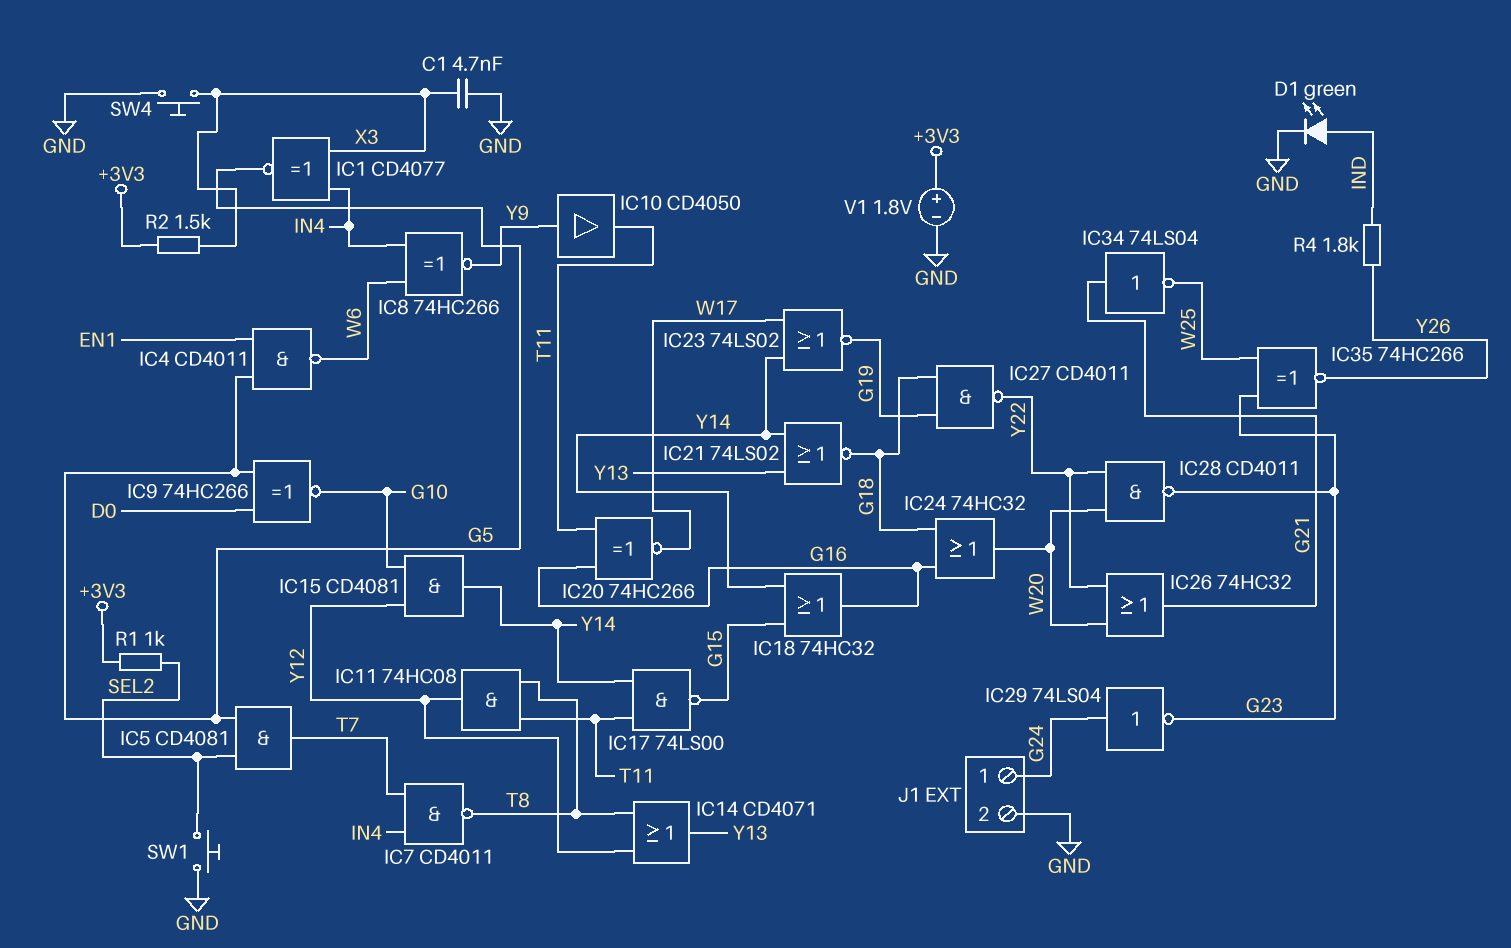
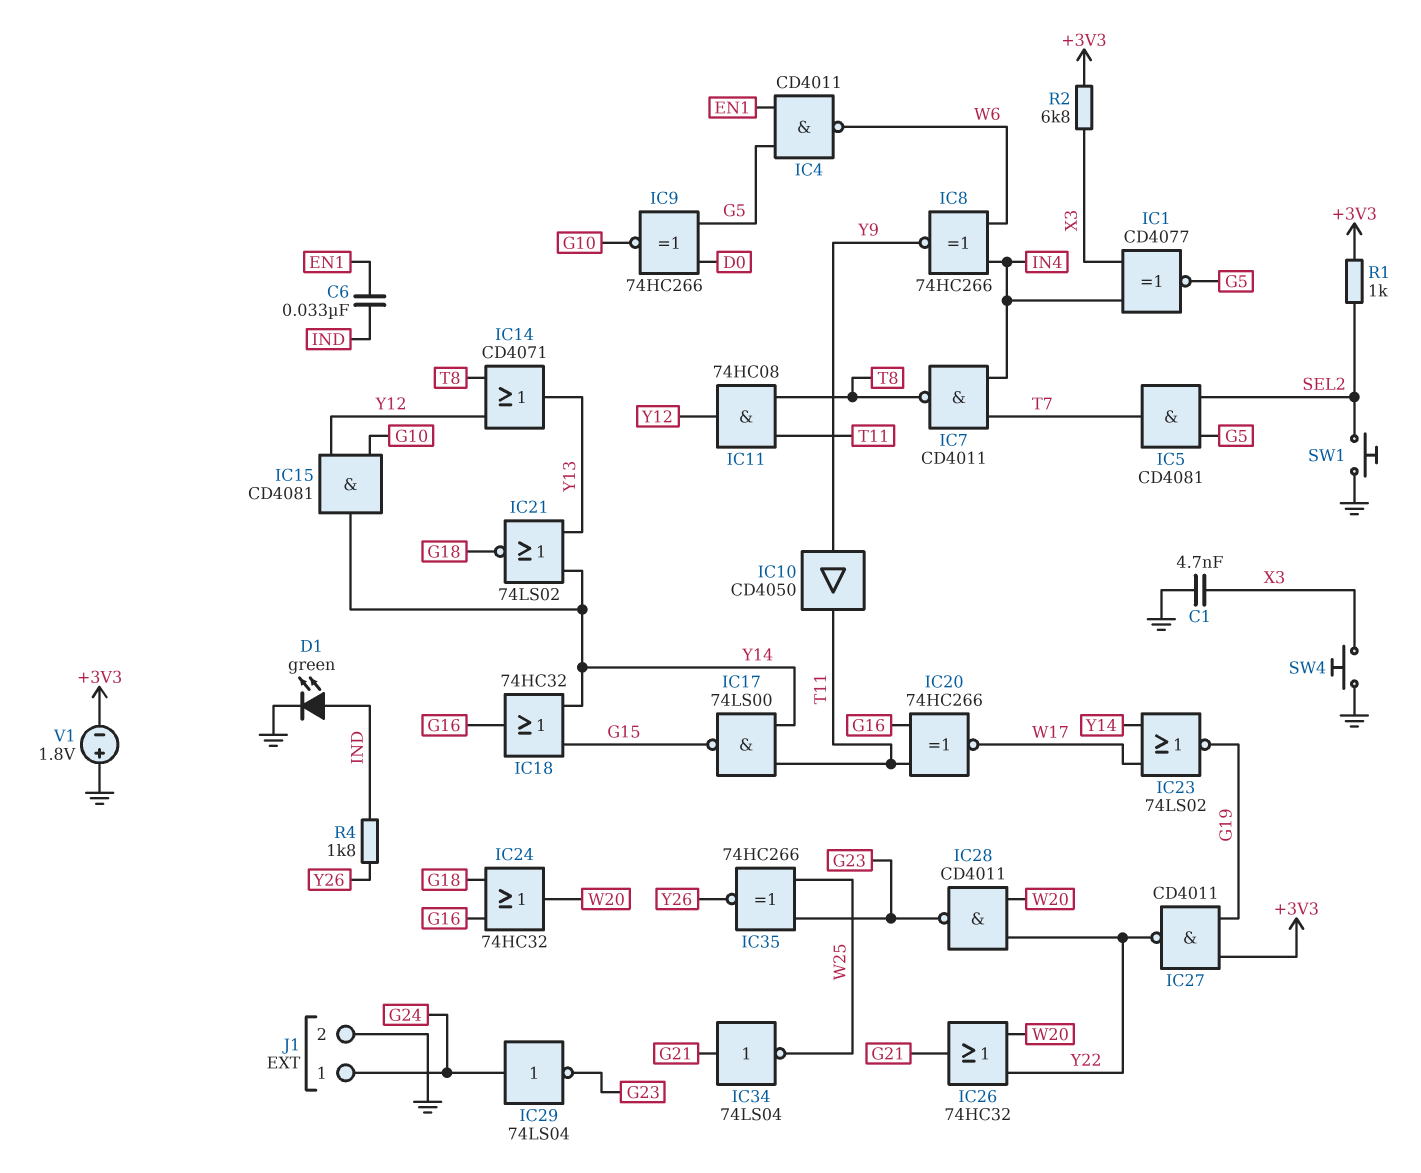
C6: none -> 33nF (EN1, IND)
IC27: NAND CD4011 (in G18, in G19, out Y22) -> NAND CD4011 (in +3V3, in G19, out Y22)
R2: 1.5k (+3V3, X3) -> 6.8k (+3V3, X3)
V1: 1.8V (plus +3V3, minus GND) -> 1.8V (plus GND, minus +3V3)

